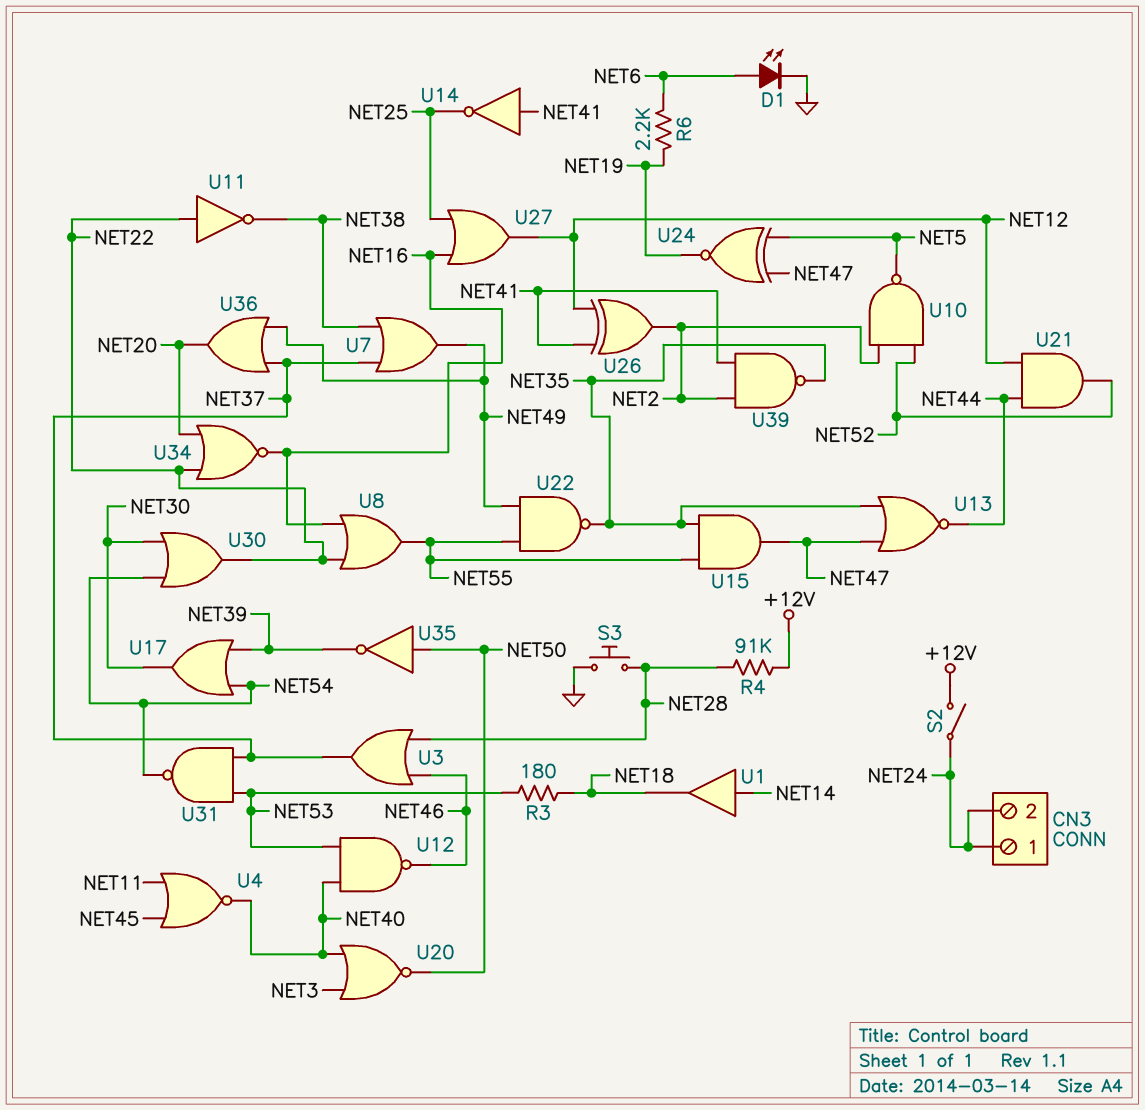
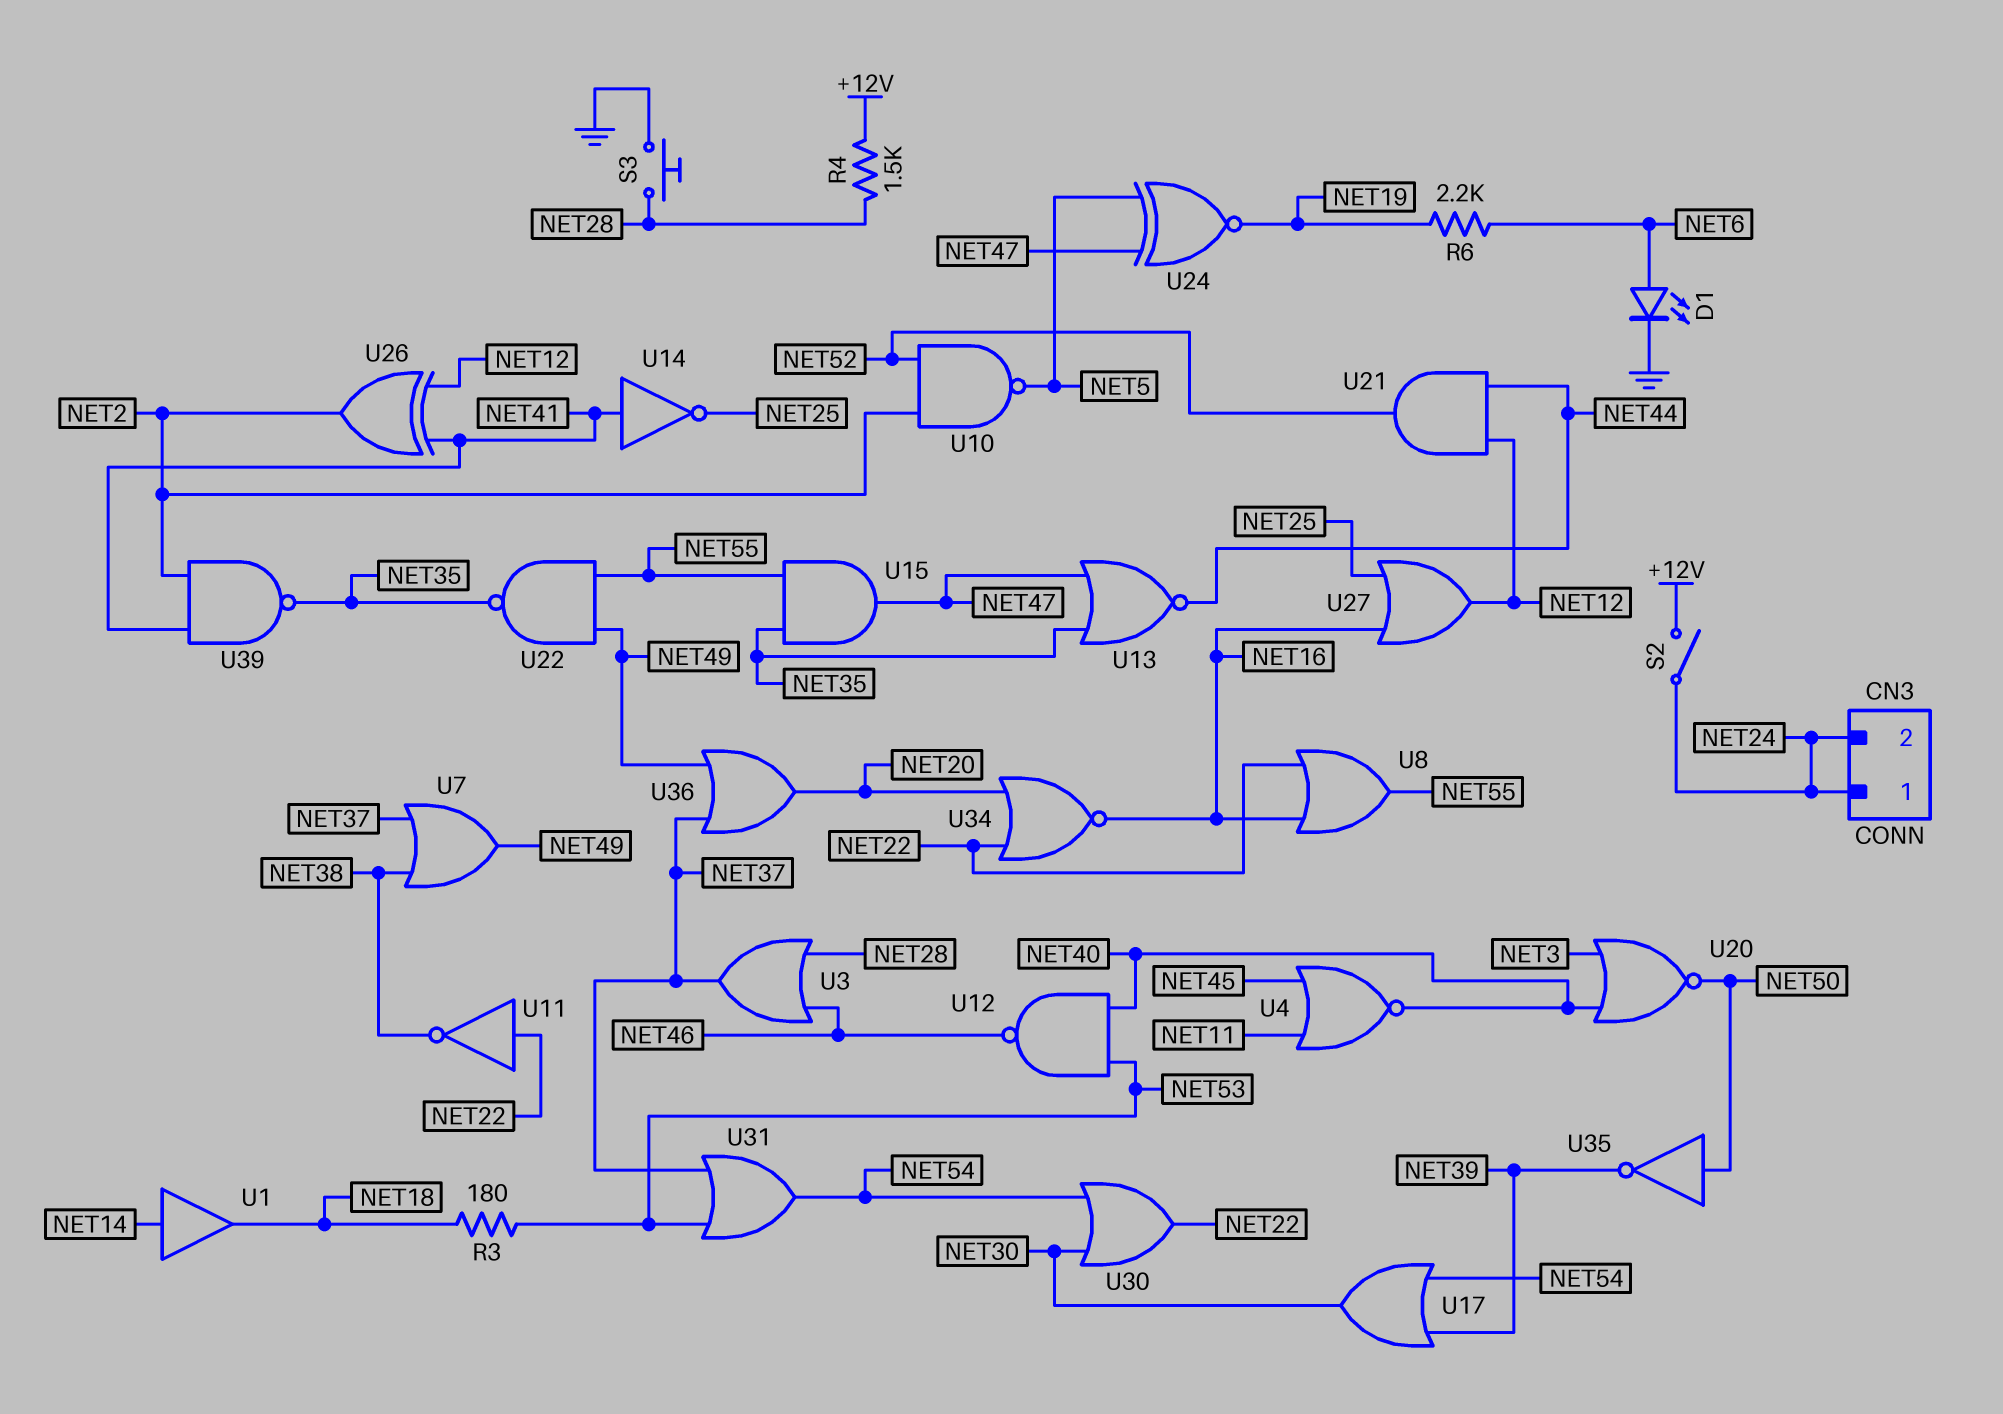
R4: 91k (+12V, NET28) -> 1.5k (+12V, NET28)
U31: NAND (in NET37, in NET53, out NET54) -> OR (in NET37, in NET53, out NET54)

